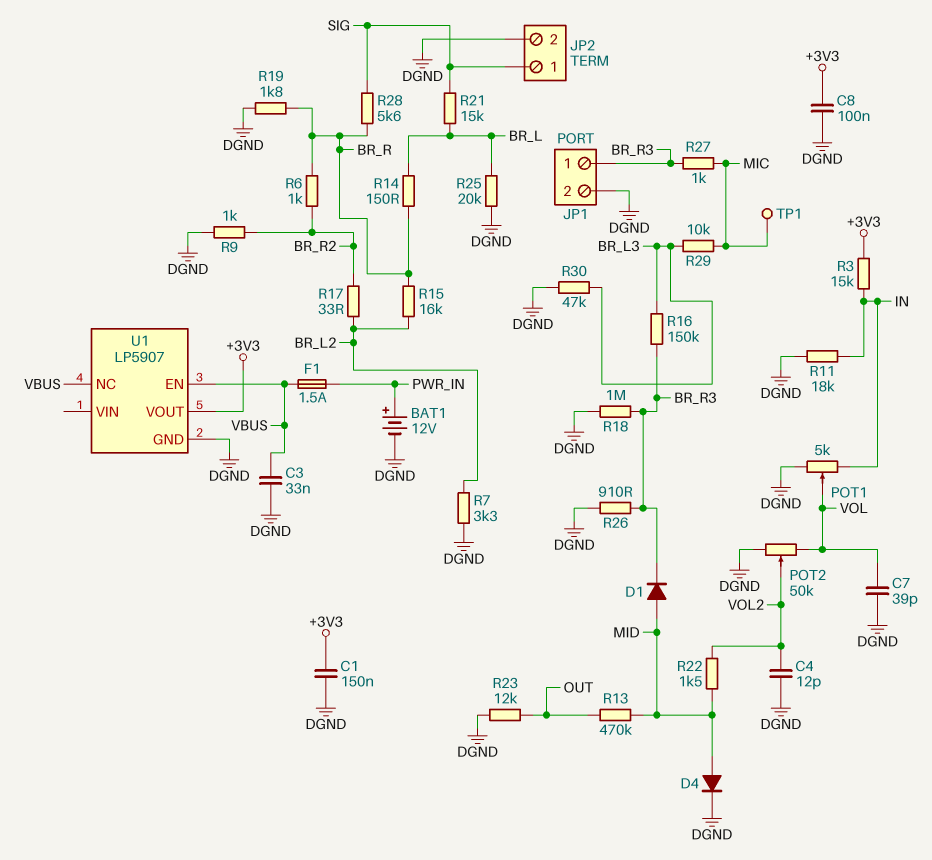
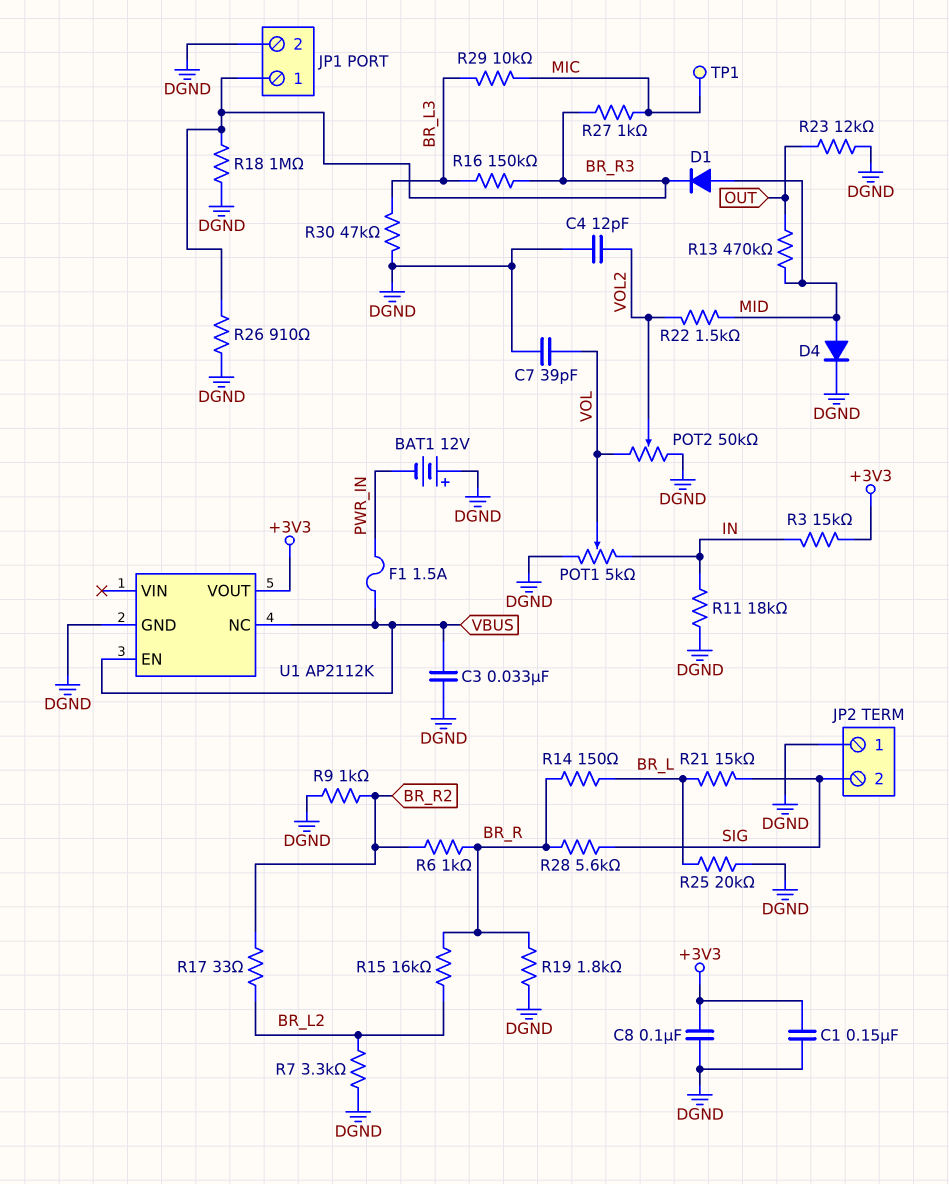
BAT1: 12V (plus PWR_IN, minus DGND) -> 12V (plus DGND, minus PWR_IN)
JP2 pin 1: SIG -> DGND
JP2 pin 2: DGND -> SIG
U1: LP5907 -> AP2112K

